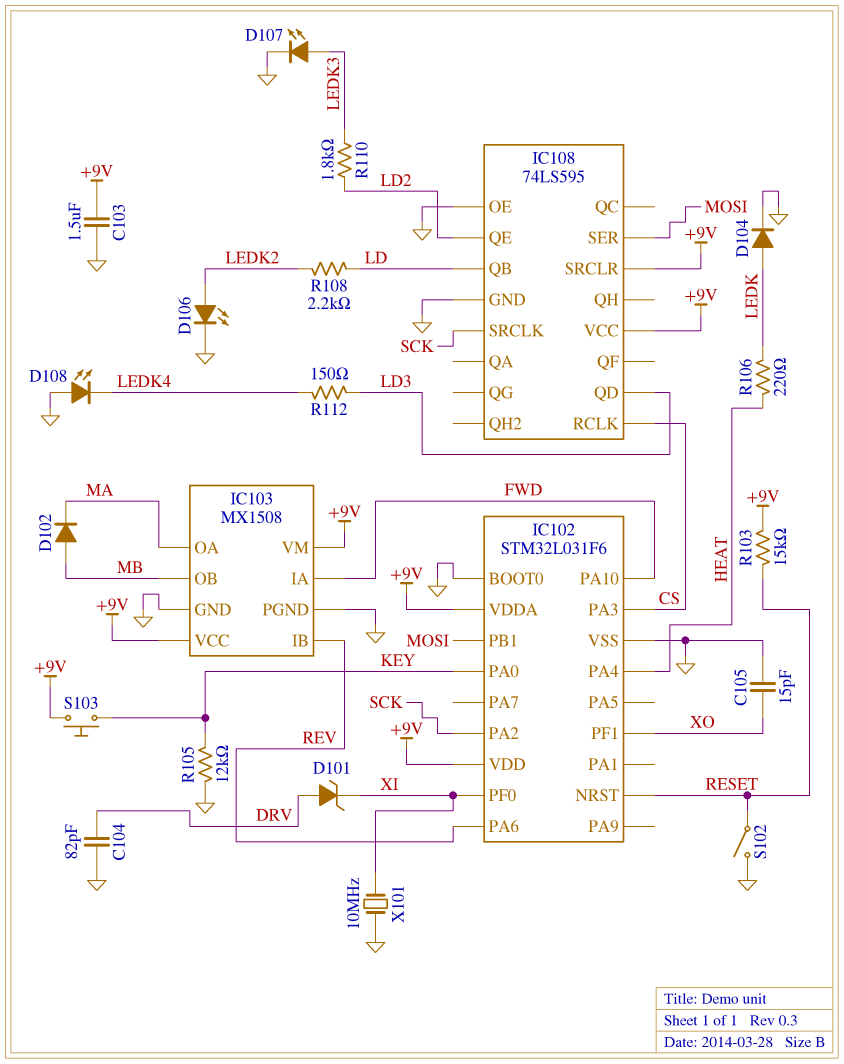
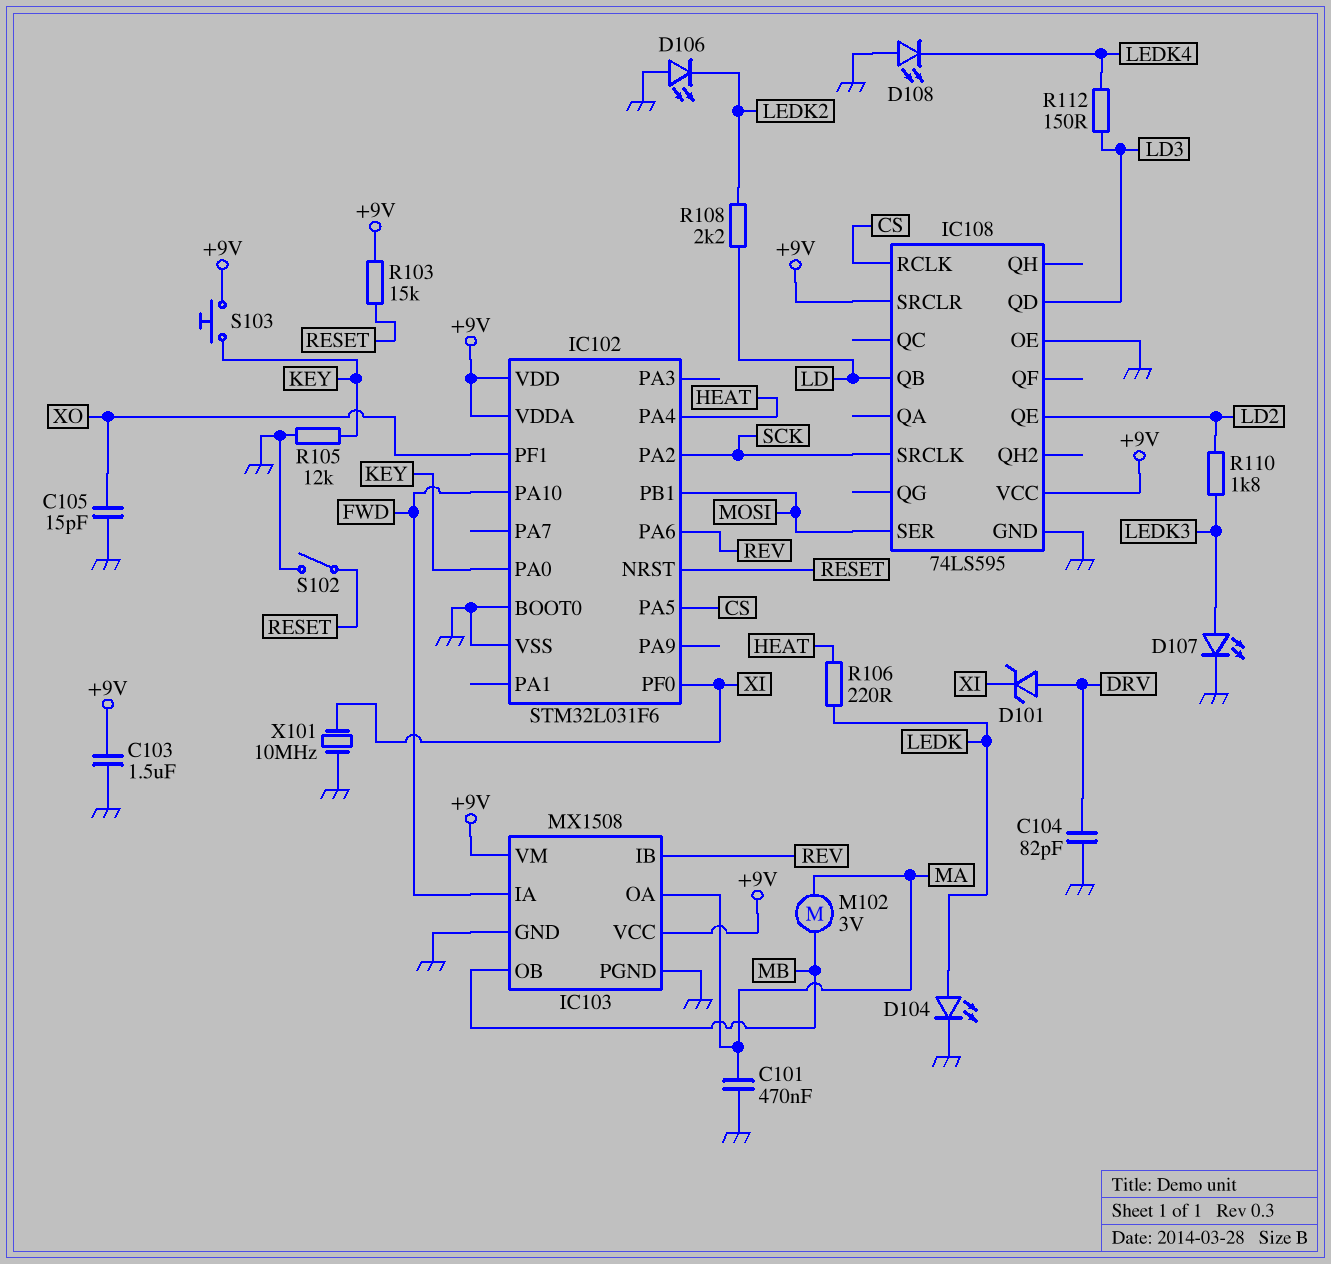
C101: none -> 470nF (GND, MA)
D102: diode (A MB, K MA) -> none
D104: diode (A LEDK, K GND) -> LED (A LEDK, K GND)
D106: LED (A LEDK2, K GND) -> LED (A GND, K LEDK2)
IC102 pin PA3: CS -> none
IC102 pin PA5: none -> CS
M102: none -> motor 3V (MA, MB)

